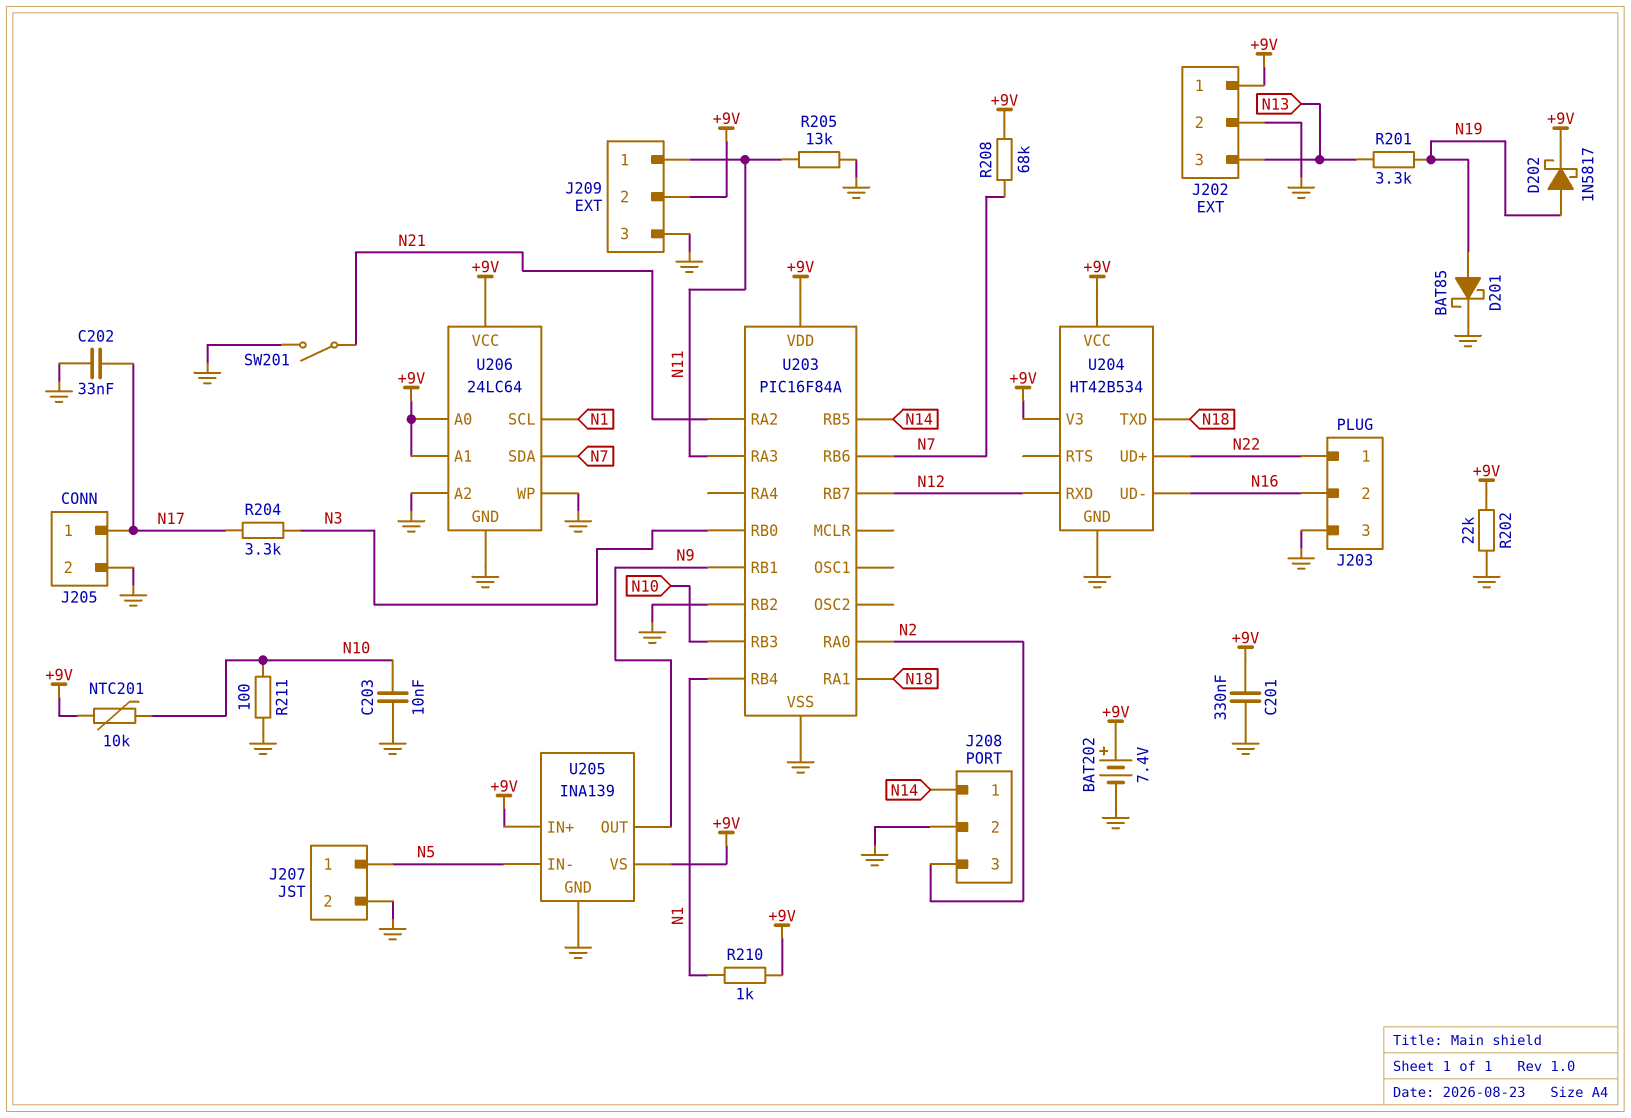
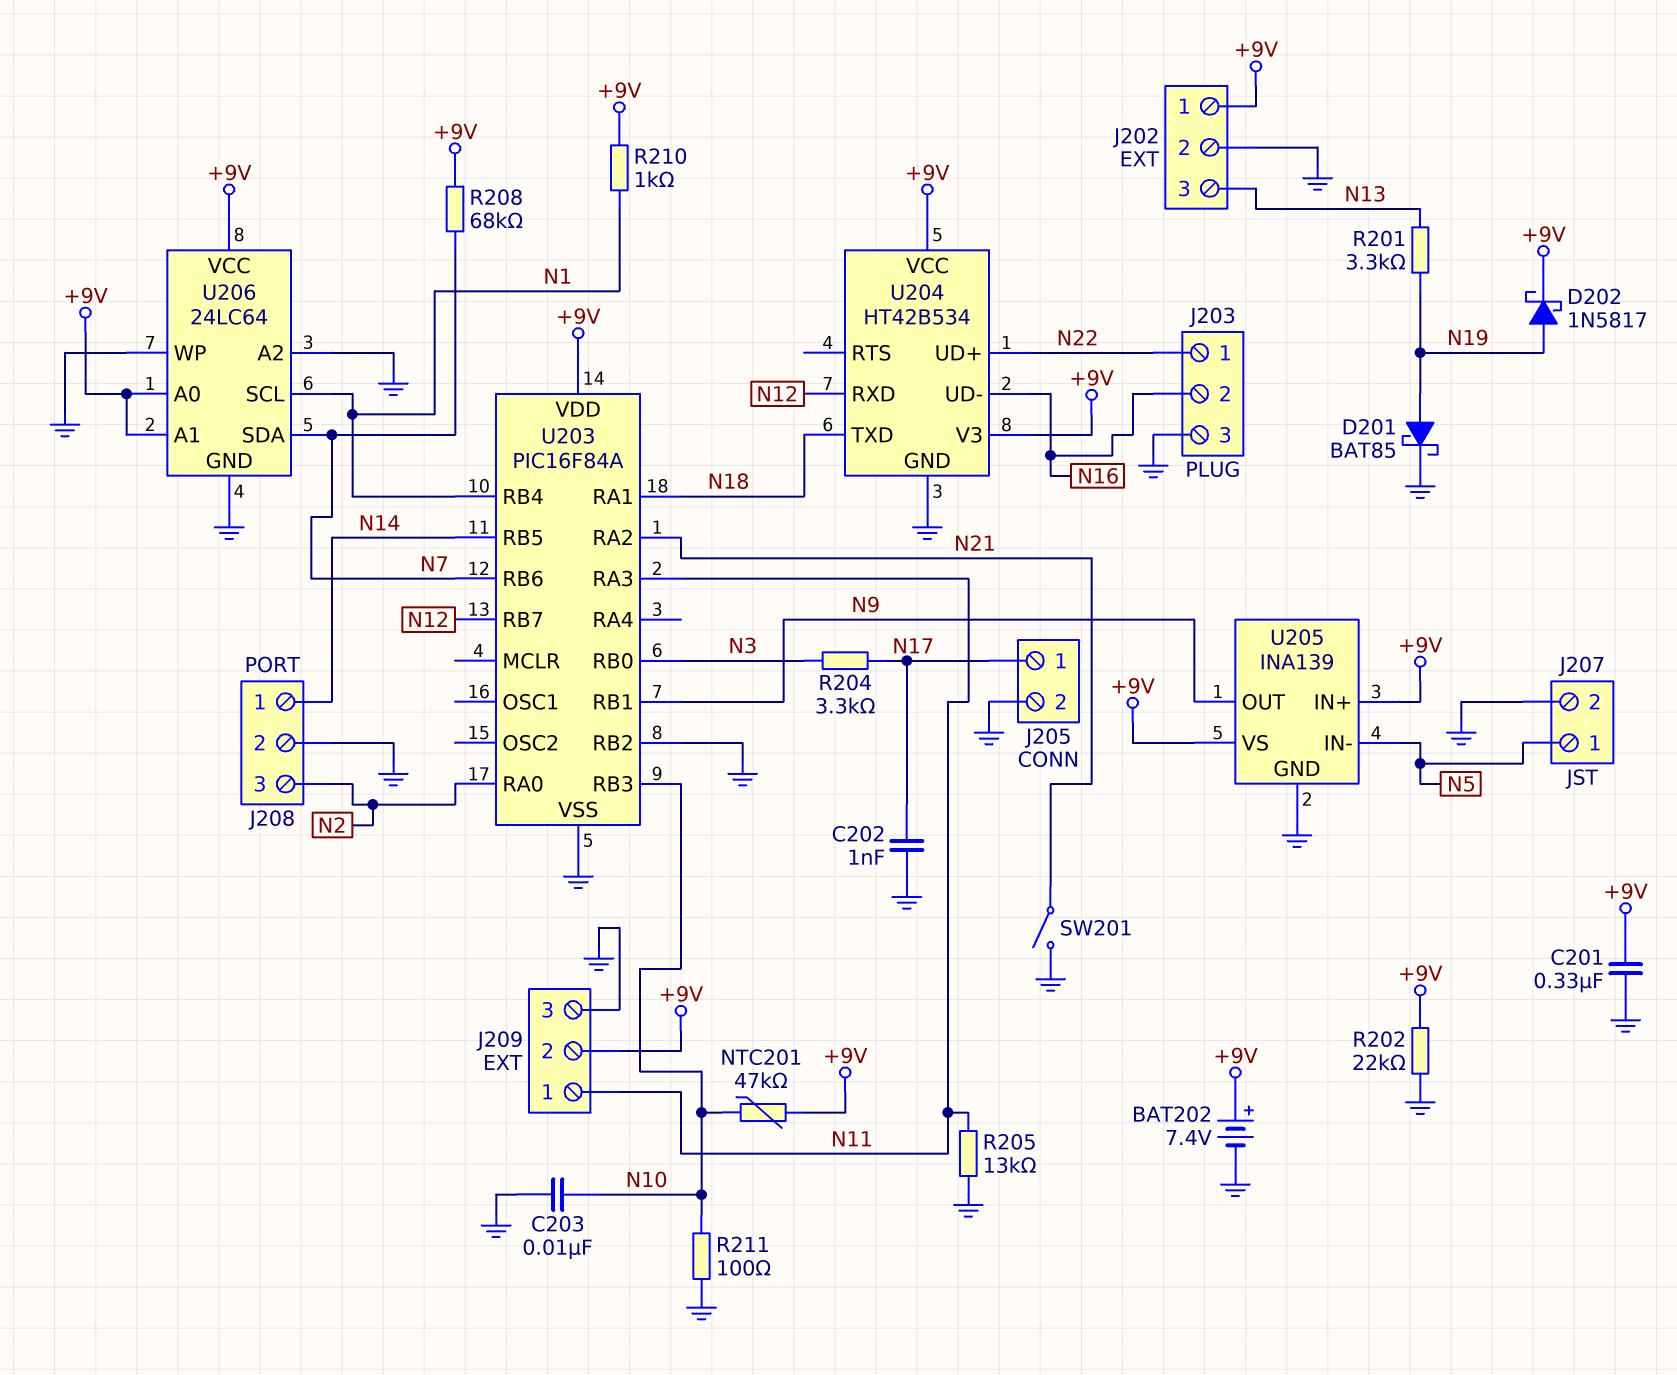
C202: 33nF (GND, N17) -> 1nF (GND, N17)
NTC201: 10k (+9V, N10) -> 47k (+9V, N10)

